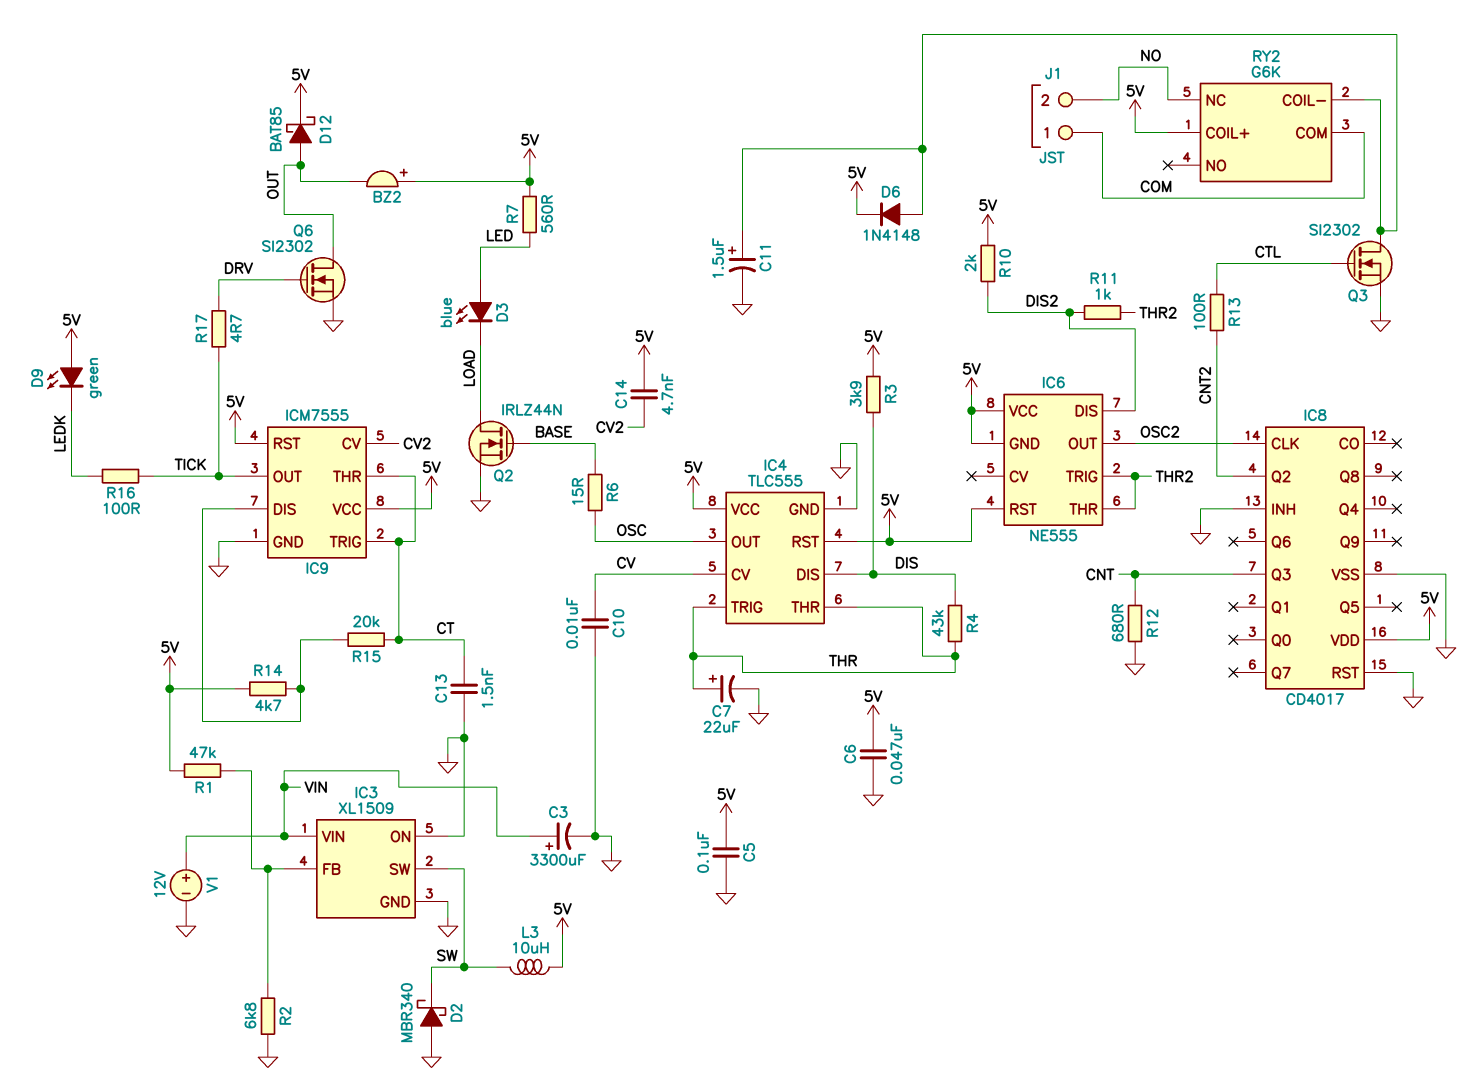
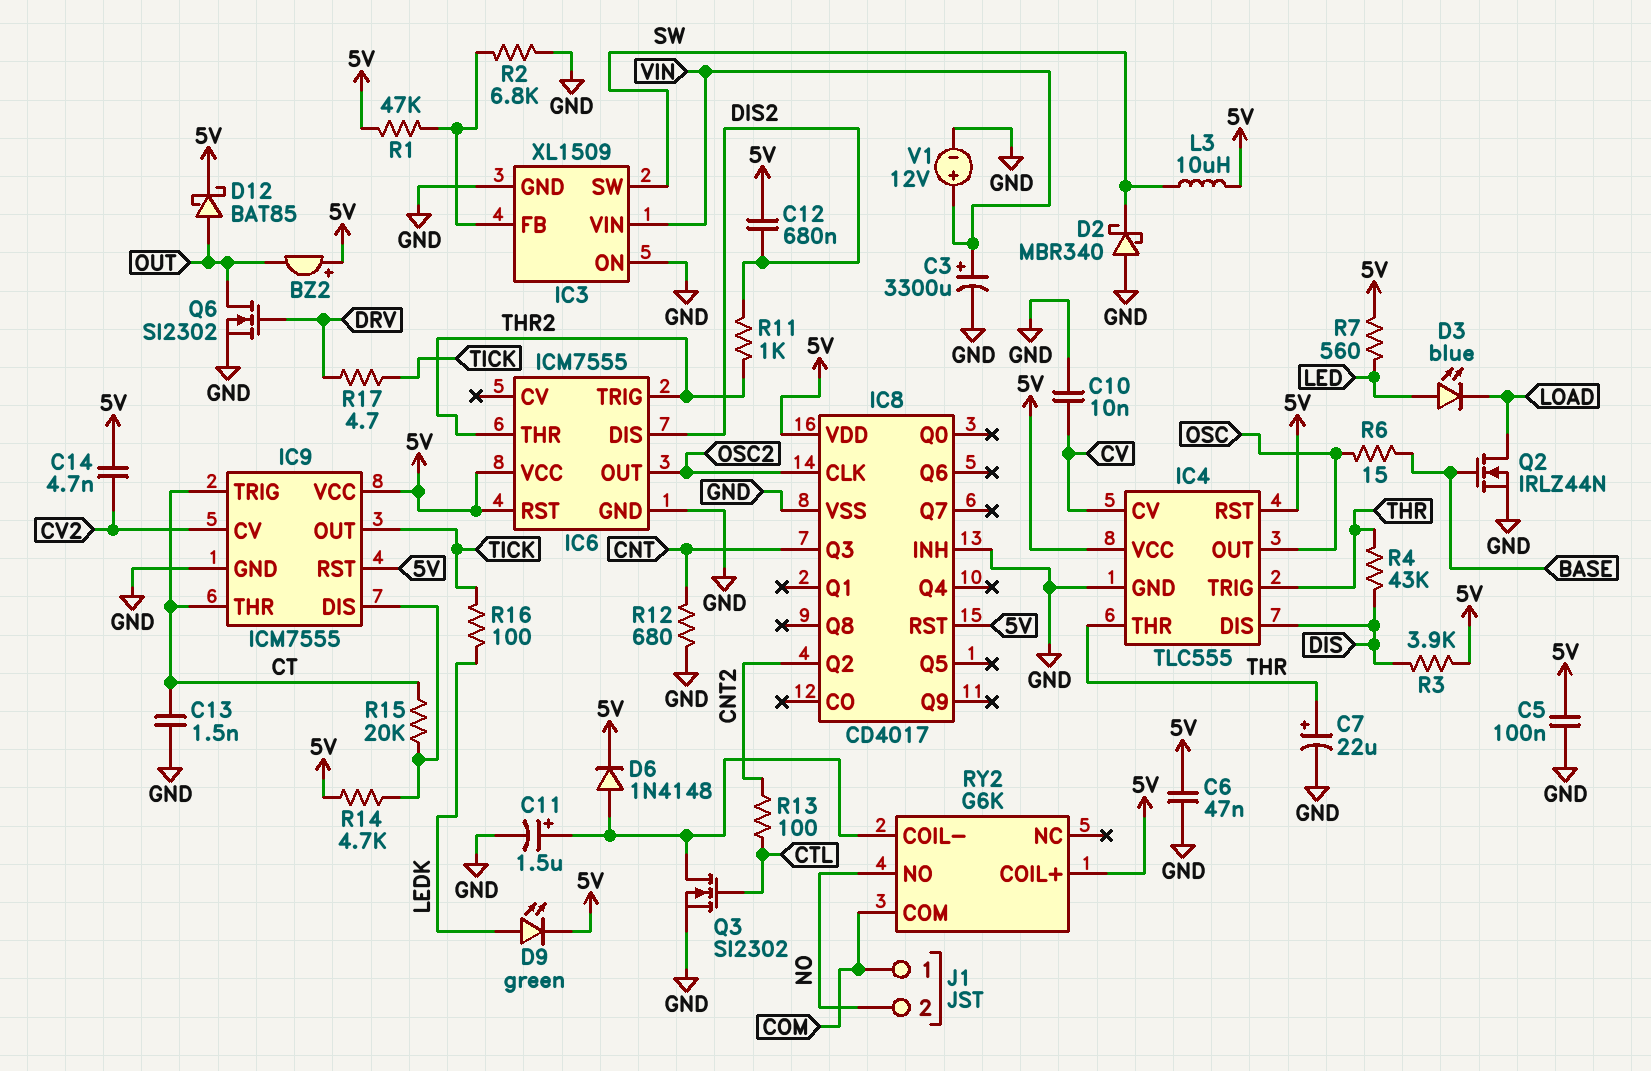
C12: none -> 680nF (5V, DIS2)
D9: LED green (A 5V, K LEDK) -> LED green (A LEDK, K 5V)
IC6: NE555 -> ICM7555
IC6 pin GND: 5V -> GND
IC8 pin RST: GND -> 5V
R10: 2k (5V, DIS2) -> none
RY2 pin NC: NO -> none
RY2 pin NO: none -> NO

